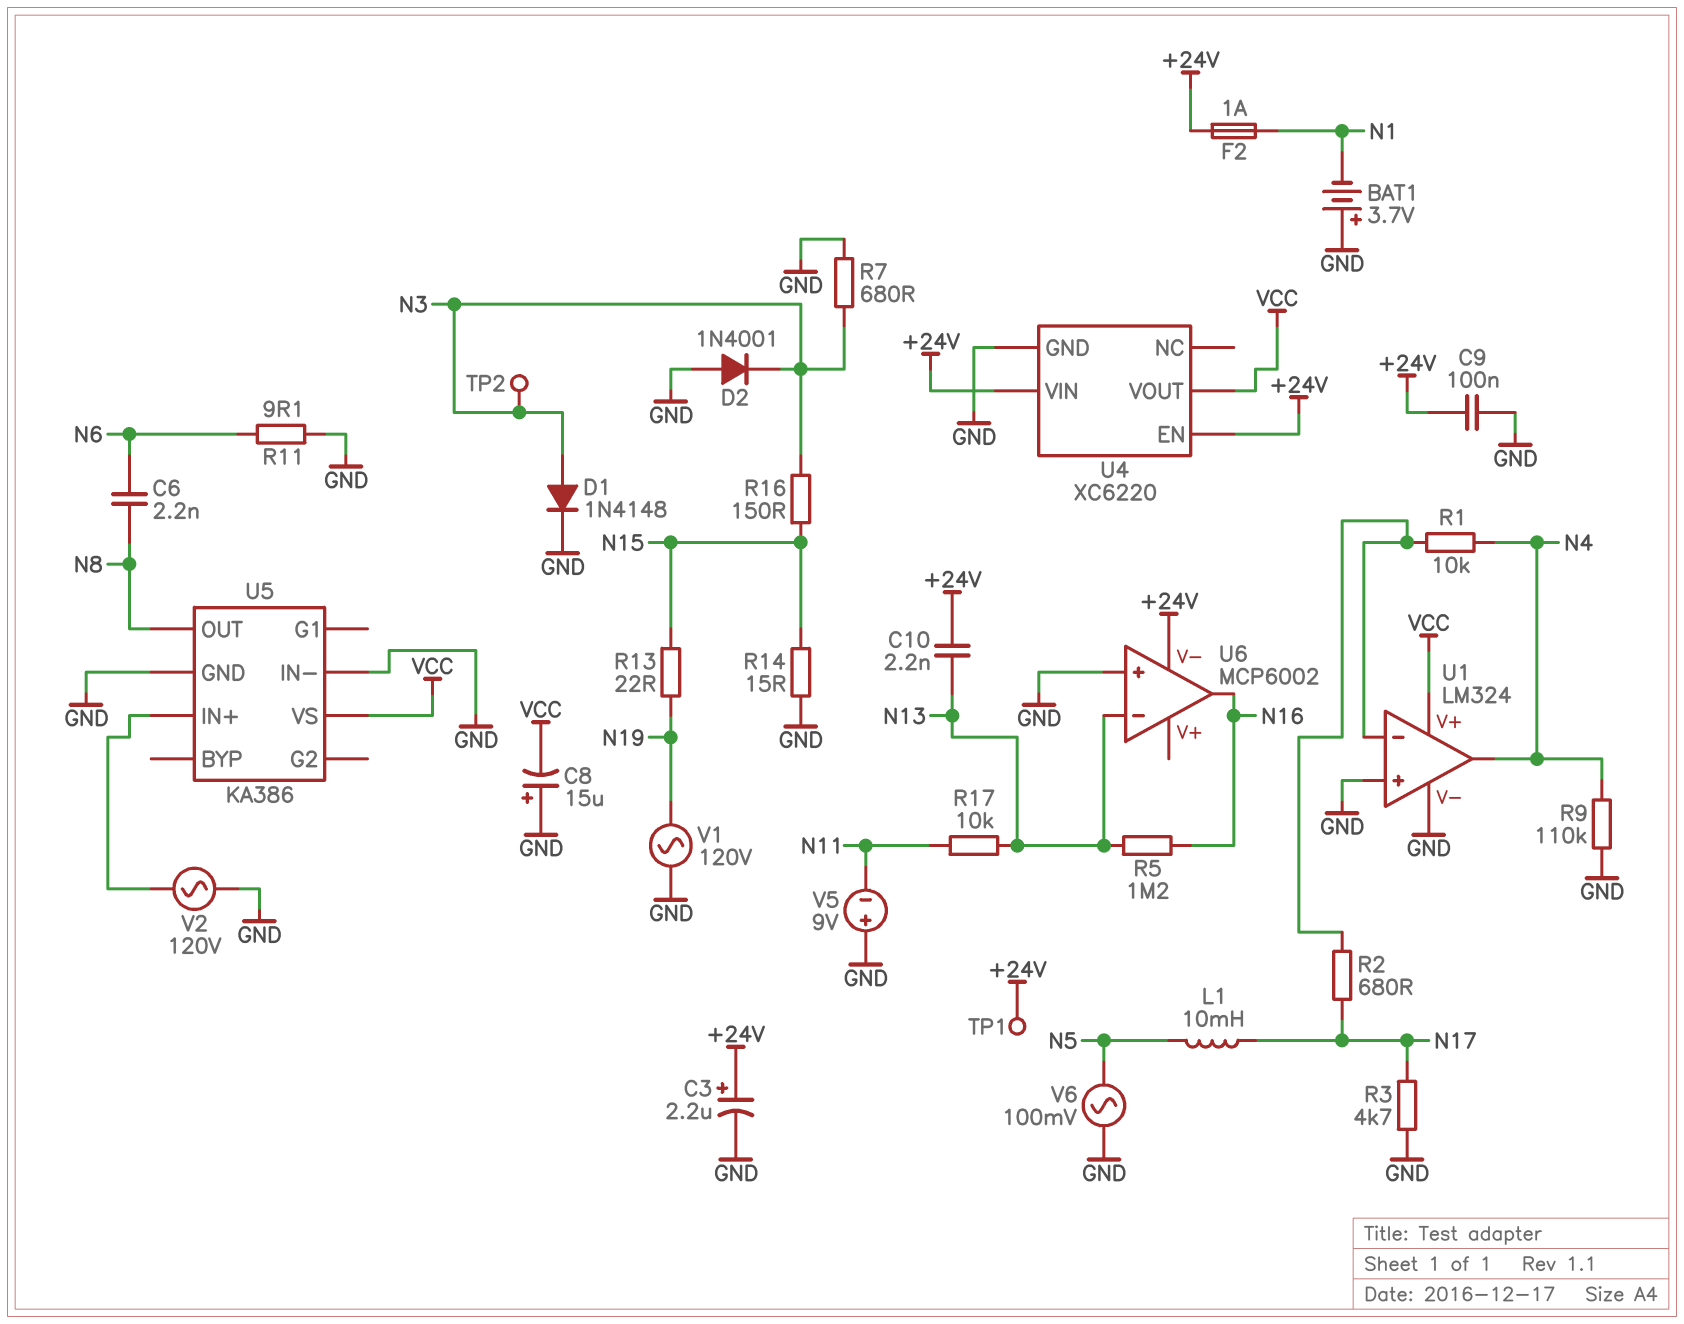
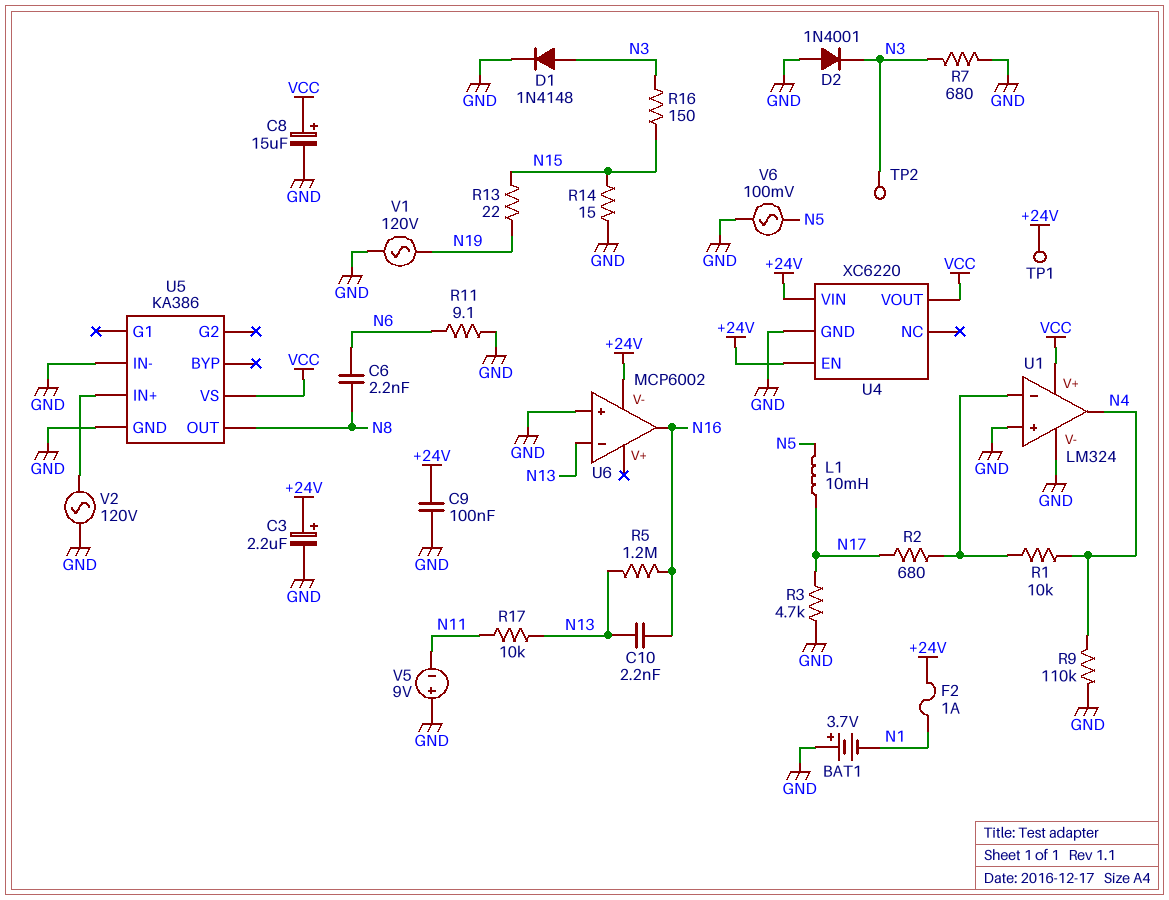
C8: 15uF (plus GND, minus VCC) -> 15uF (plus VCC, minus GND)
C10: 2.2nF (+24V, N13) -> 2.2nF (N13, N16)

